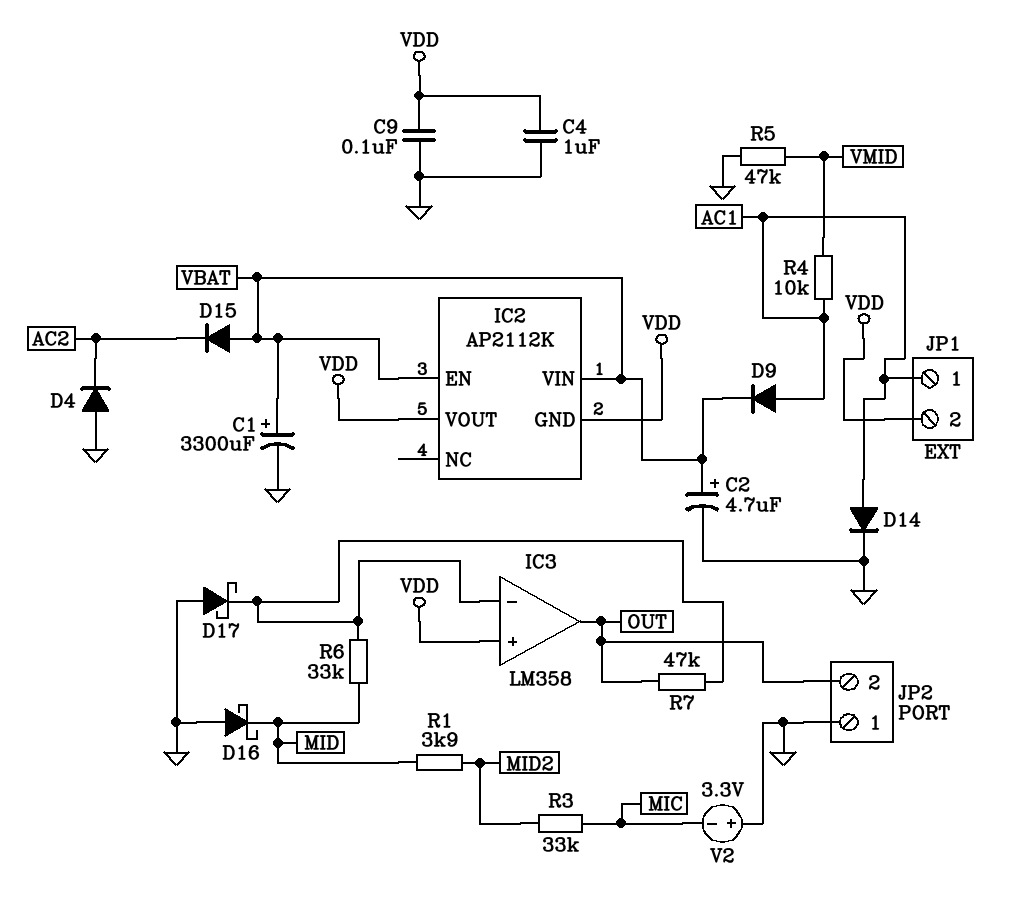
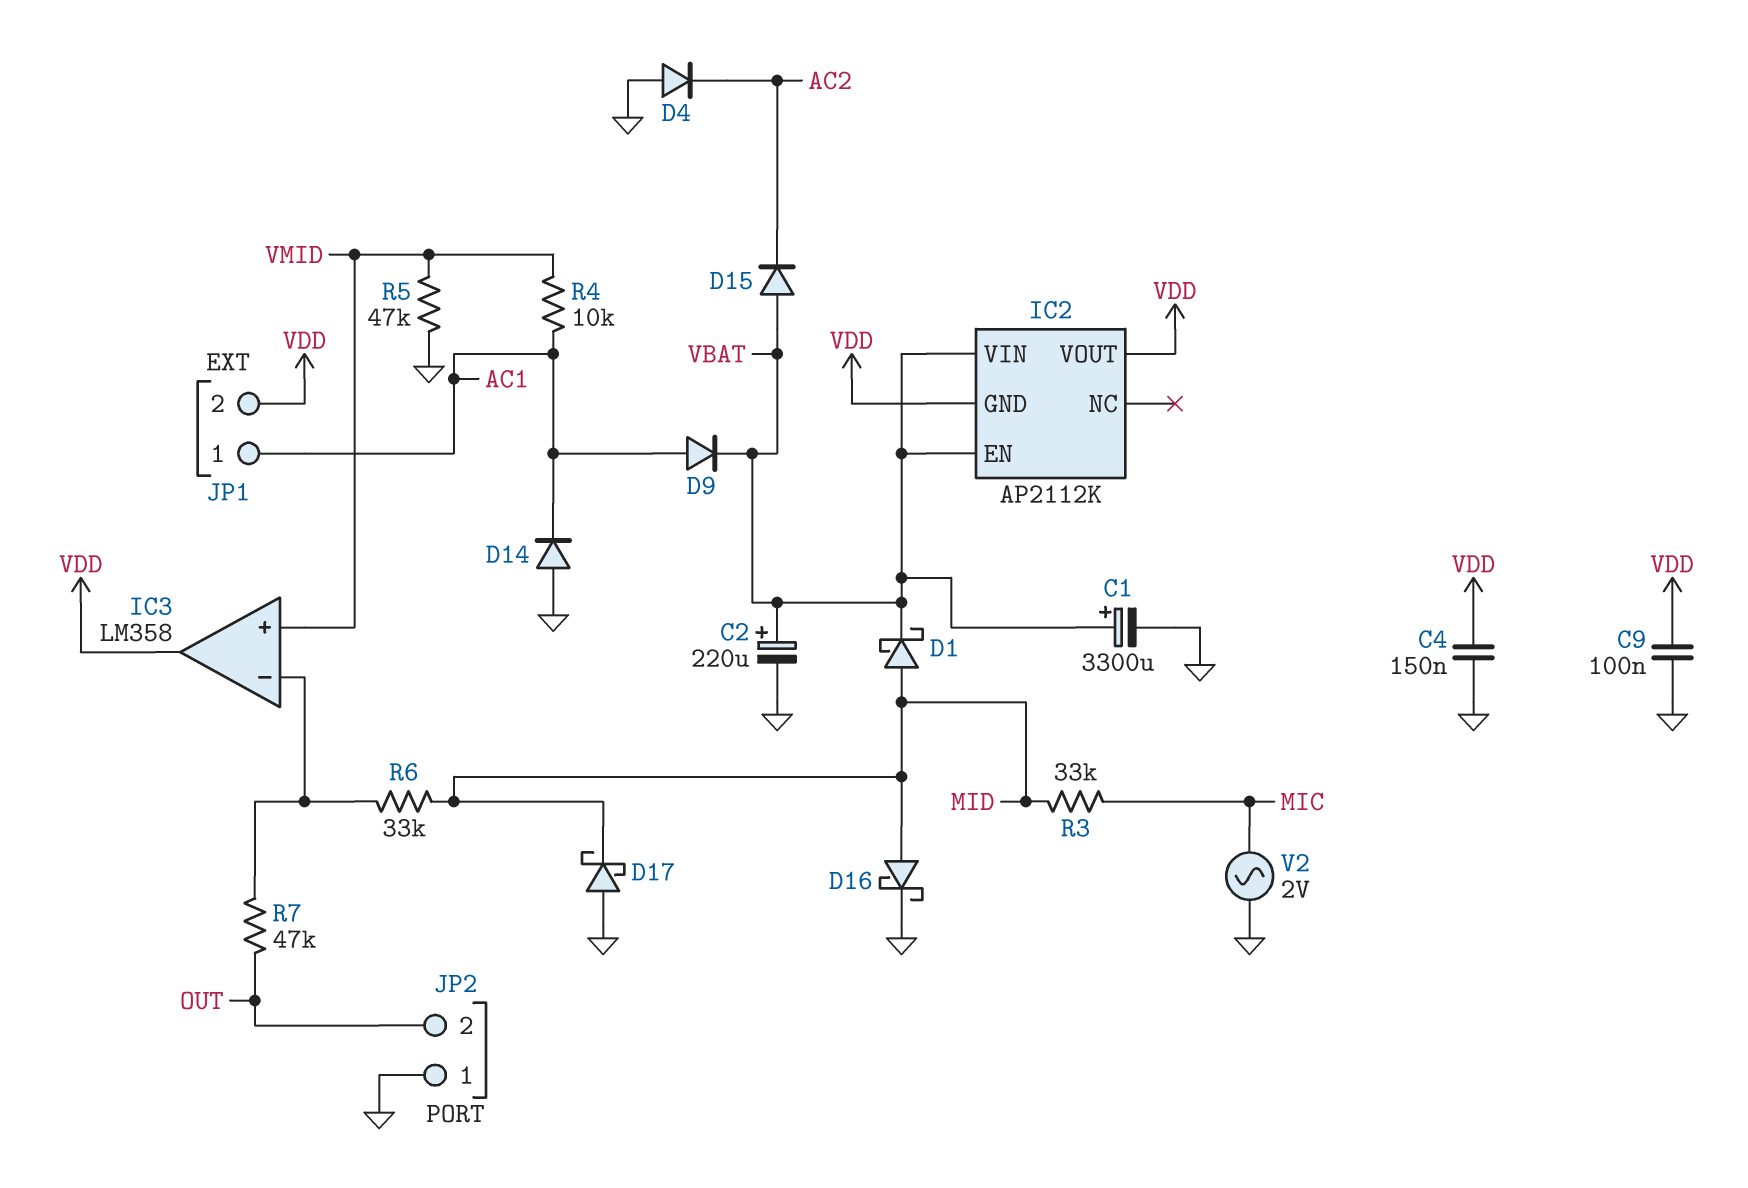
C2: 4.7uF (plus VBAT, minus GND) -> 220uF (plus VBAT, minus GND)
C4: 1uF (GND, VDD) -> 150nF (GND, VDD)
D1: none -> schottky (A MID, K VBAT)
D14: diode (A AC1, K GND) -> diode (A GND, K AC1)
D16: schottky (A GND, K MID) -> schottky (A MID, K GND)
D17: schottky (A GND, K IC3/in-) -> schottky (A GND, K MID)
IC3 pin in+: VDD -> VMID
IC3 pin out: OUT -> VDD
R1: 3.9k (MID, MID2) -> none
R3: 33k (MIC, MID2) -> 33k (MIC, MID)
V2: 3.3V (plus GND, minus MIC) -> AC 2V (GND, MIC)

